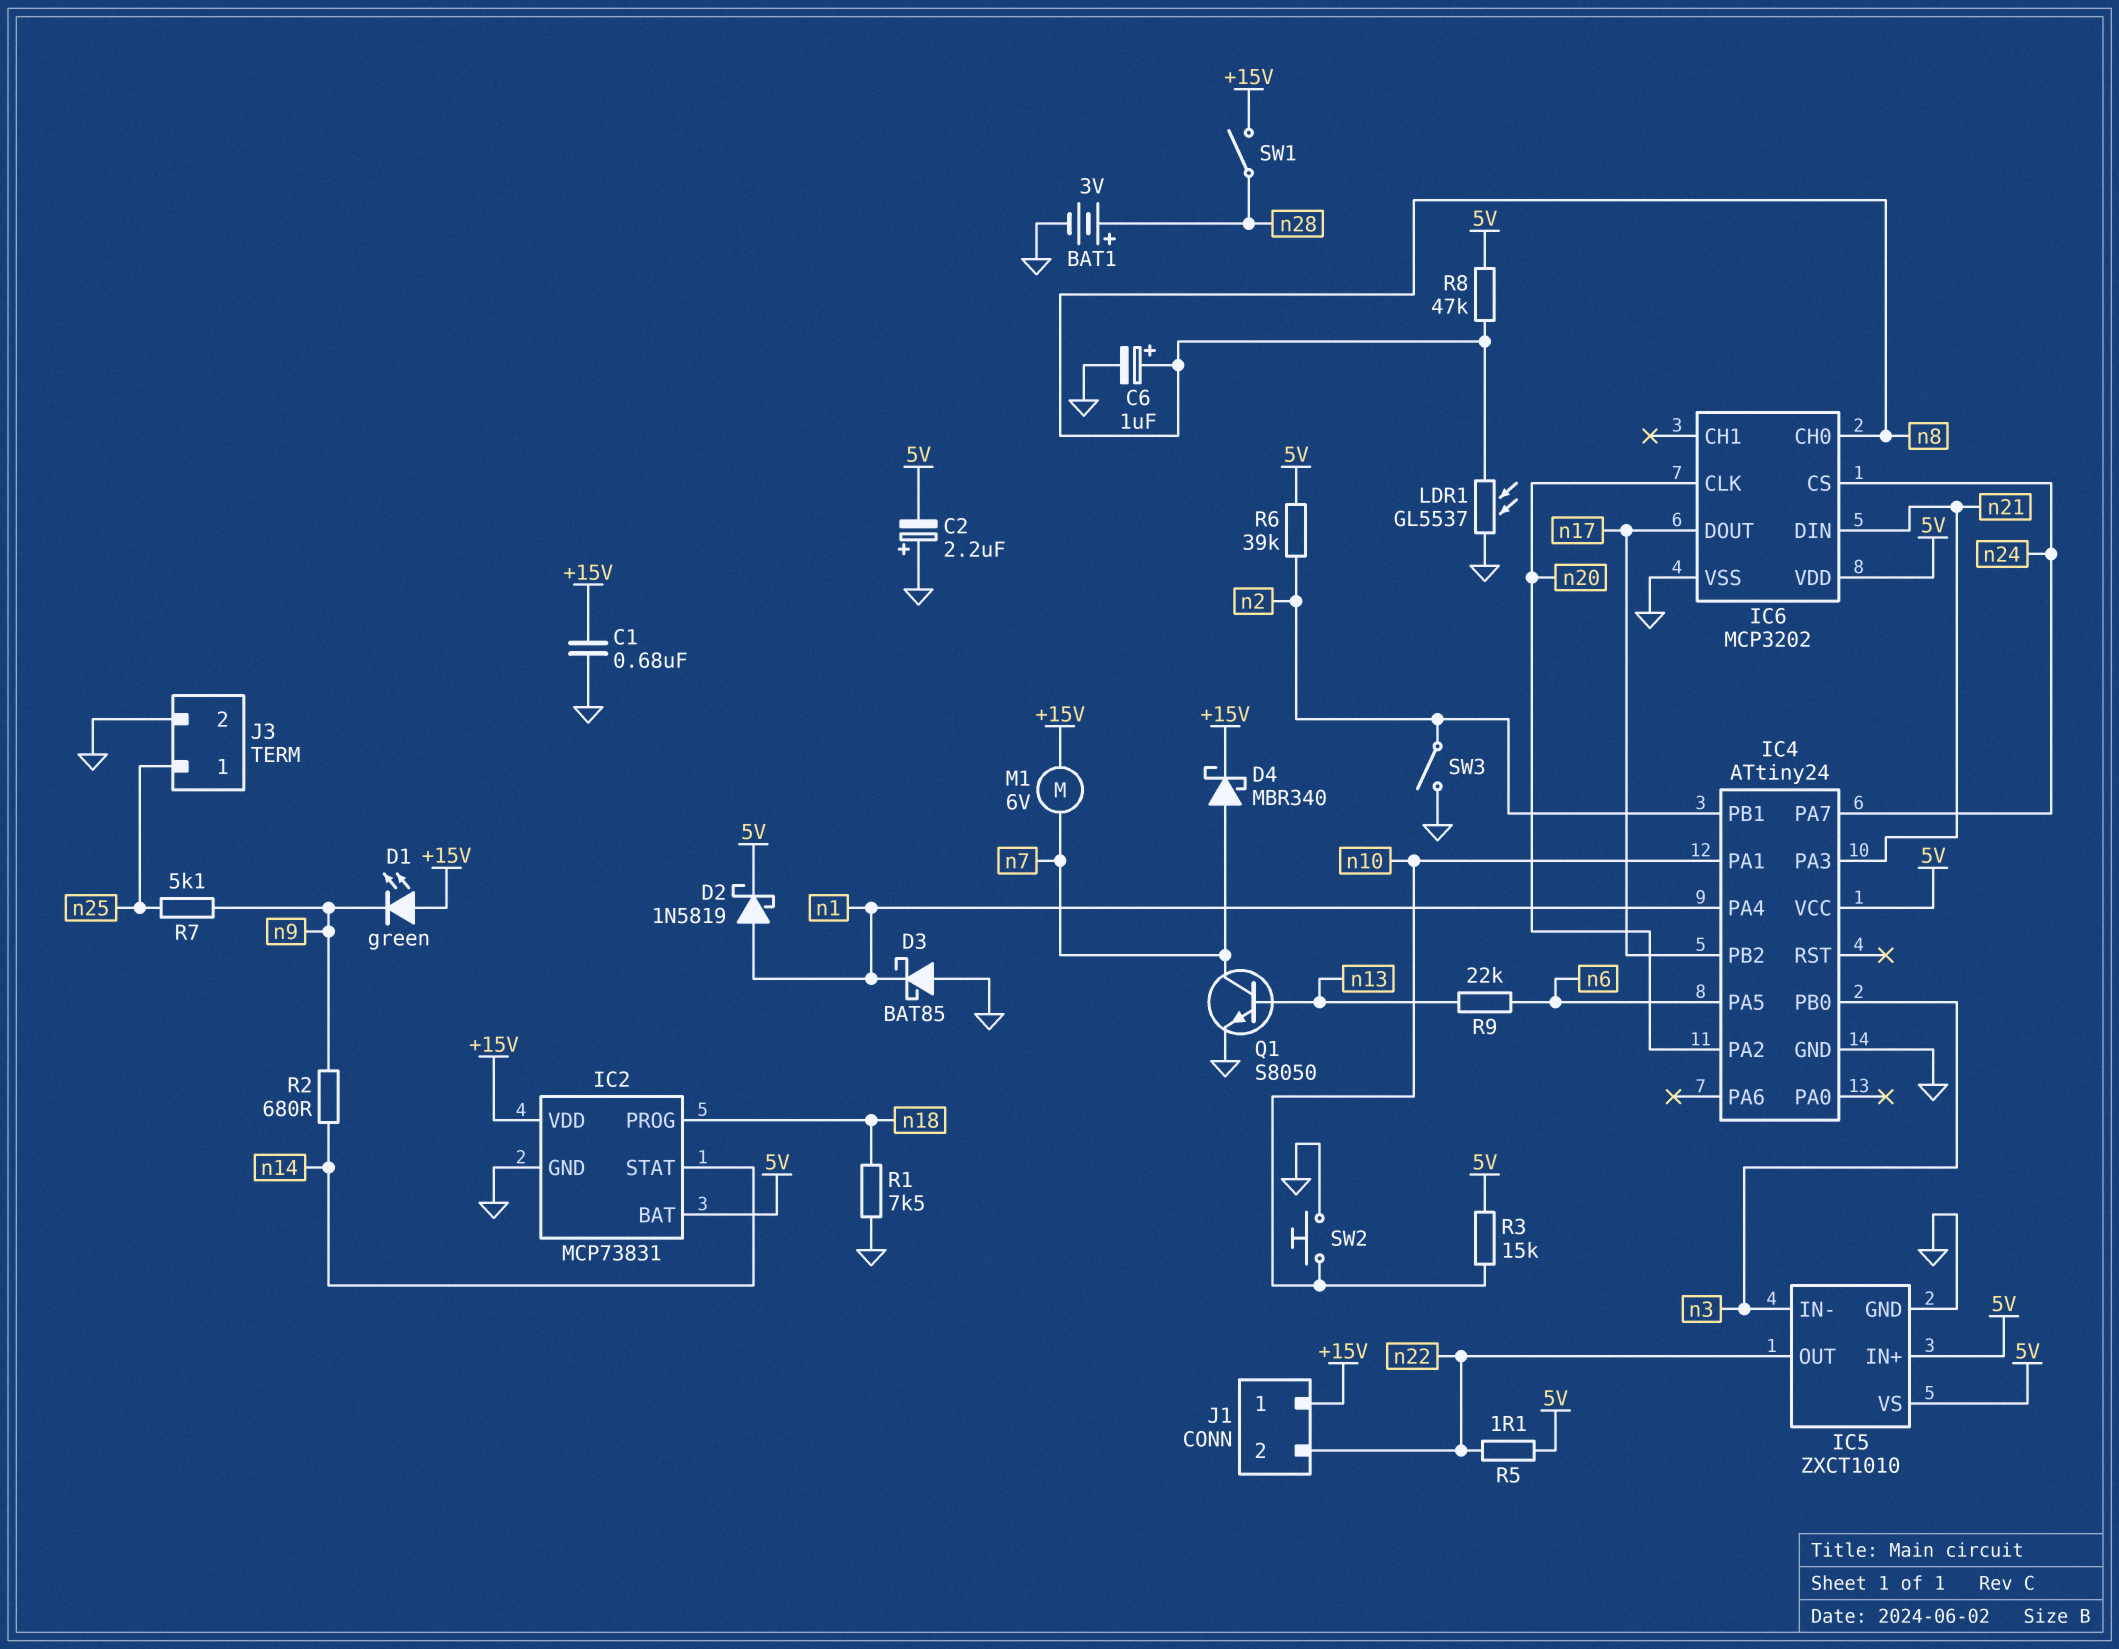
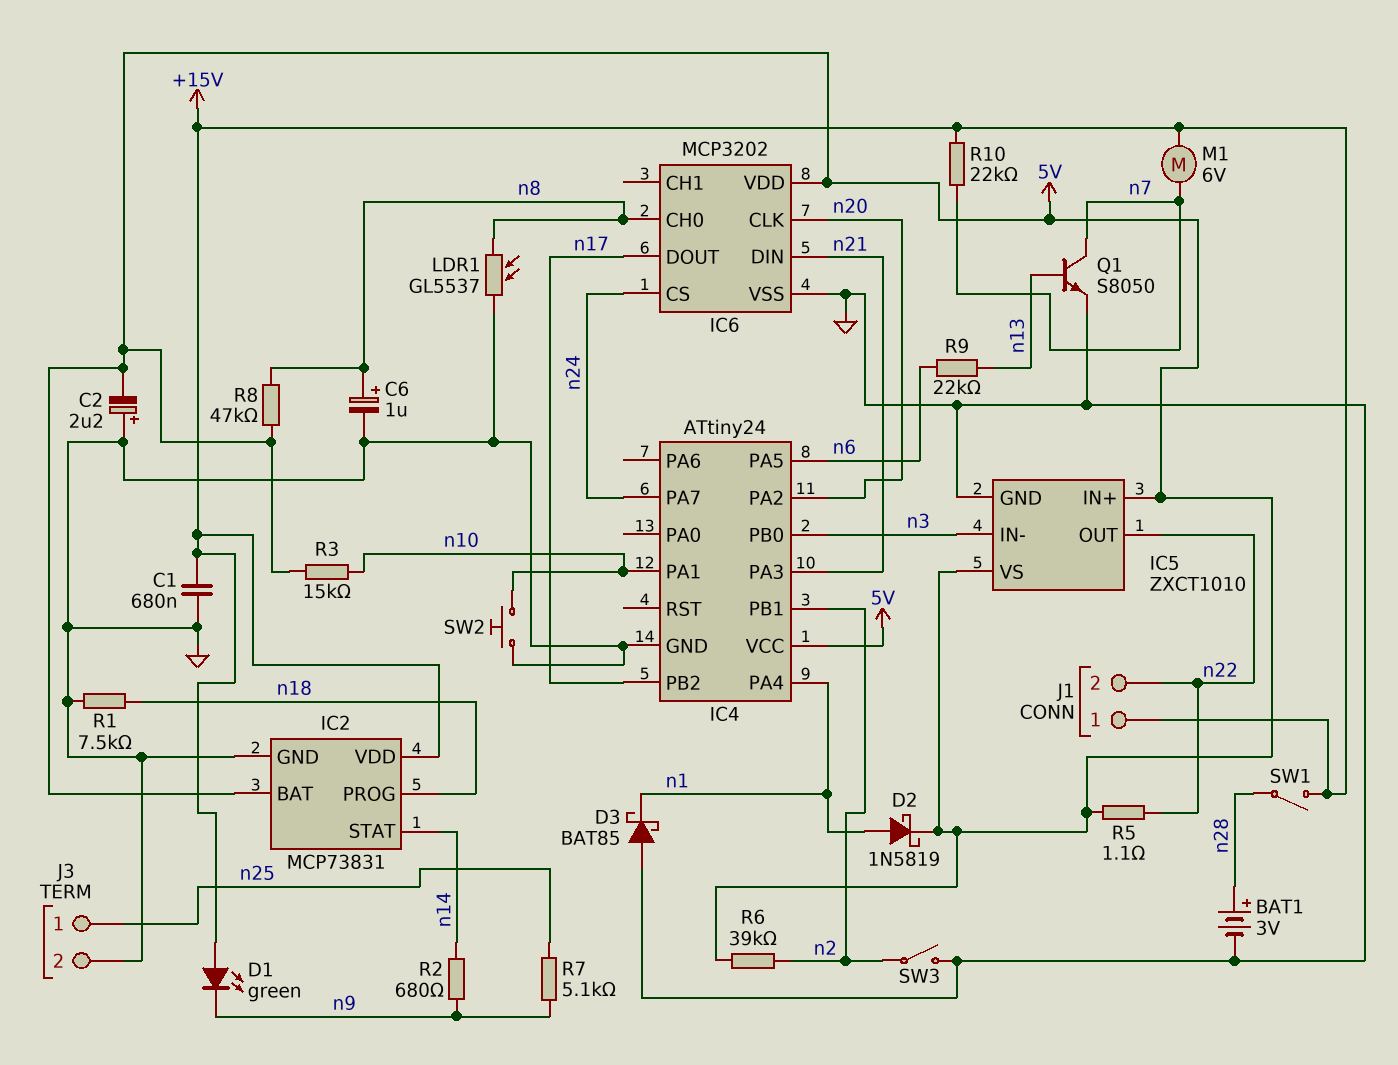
D4: schottky MBR340 (A n7, K +15V) -> none
R10: none -> 22k (+15V, n7)

